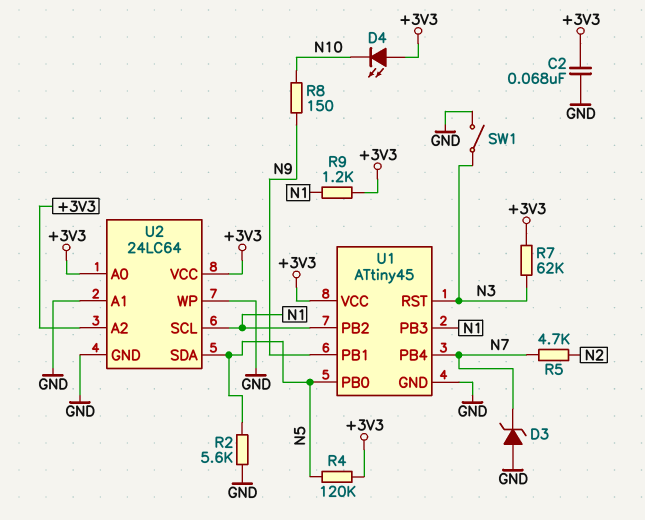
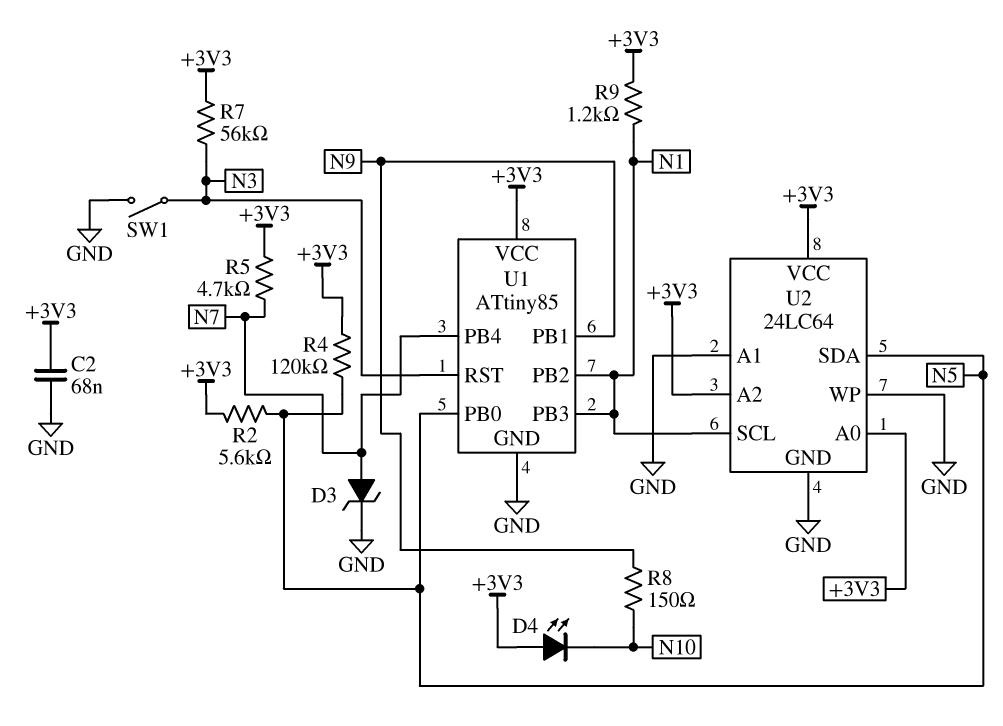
D3: zener (A GND, K N7) -> zener (A N7, K GND)
R2: 5.6k (GND, N5) -> 5.6k (+3V3, N5)
R5: 4.7k (N2, N7) -> 4.7k (+3V3, N7)
R7: 62k (+3V3, N3) -> 56k (+3V3, N3)
U1: ATtiny45 -> ATtiny85

